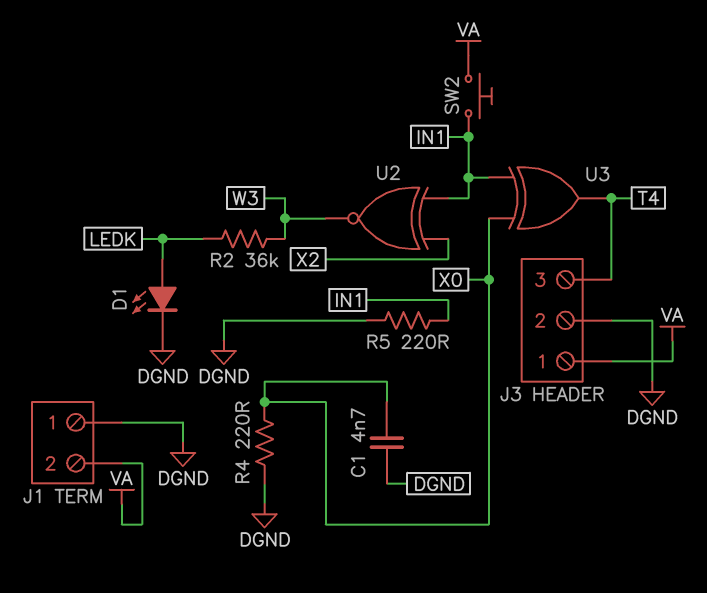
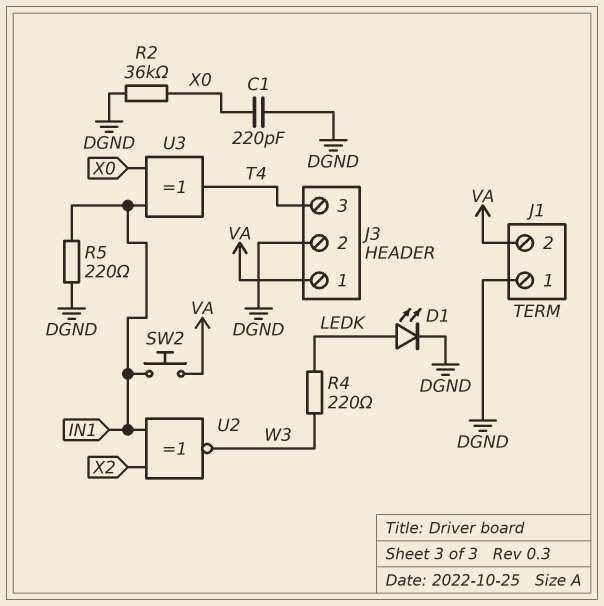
C1: 4.7nF (DGND, X0) -> 220pF (DGND, X0)
R2: 36k (LEDK, W3) -> 36k (DGND, X0)
R4: 220 (DGND, X0) -> 220 (LEDK, W3)

